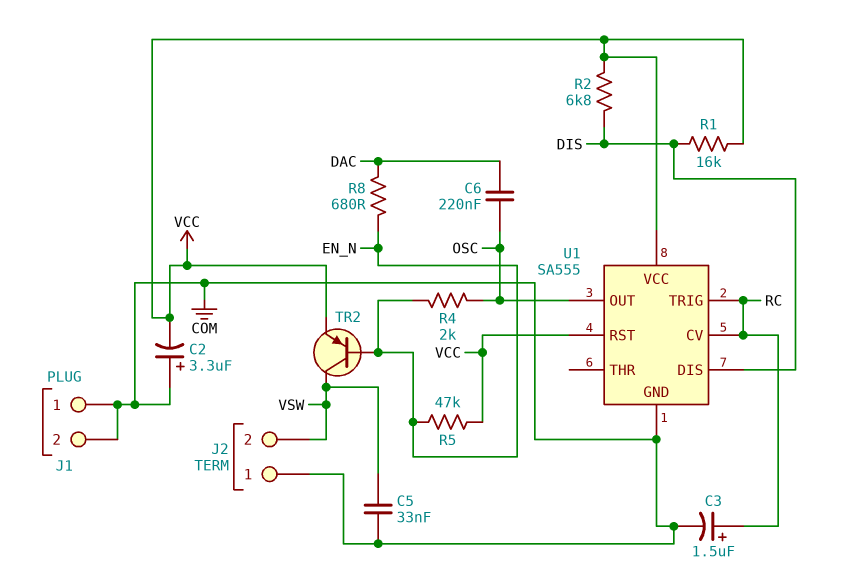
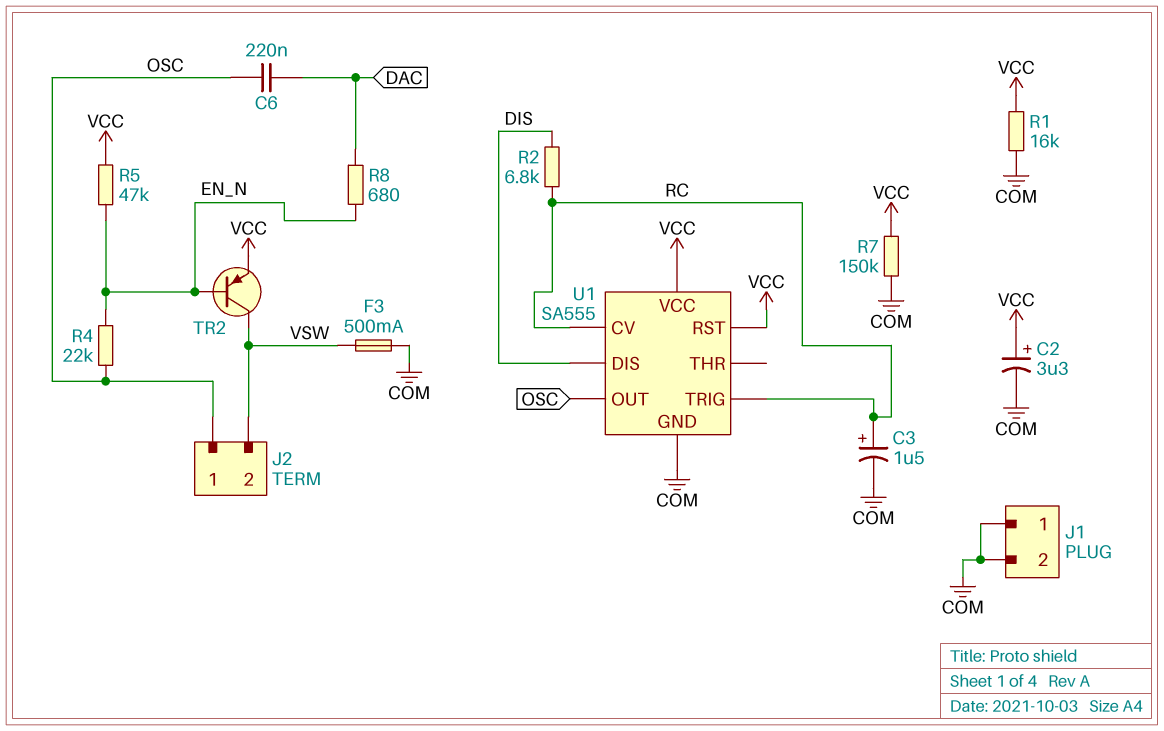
C2: 3.3uF (plus COM, minus VCC) -> 3.3uF (plus VCC, minus COM)
C5: 33nF (COM, VSW) -> none
F3: none -> 500mA (COM, VSW)
J2 pin 1: COM -> OSC
R1: 16k (DIS, VCC) -> 16k (COM, VCC)
R2: 6.8k (DIS, VCC) -> 6.8k (DIS, RC)
R4: 2k (EN_N, OSC) -> 22k (EN_N, OSC)
R7: none -> 150k (COM, VCC)

